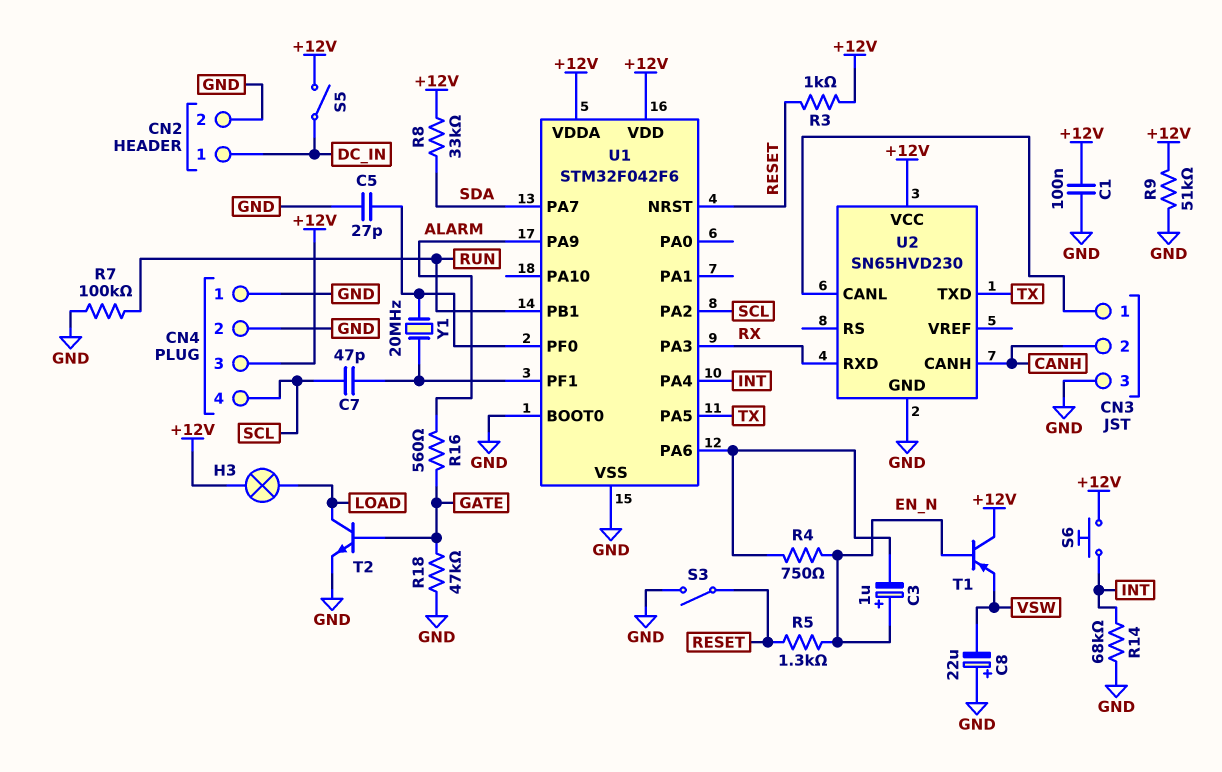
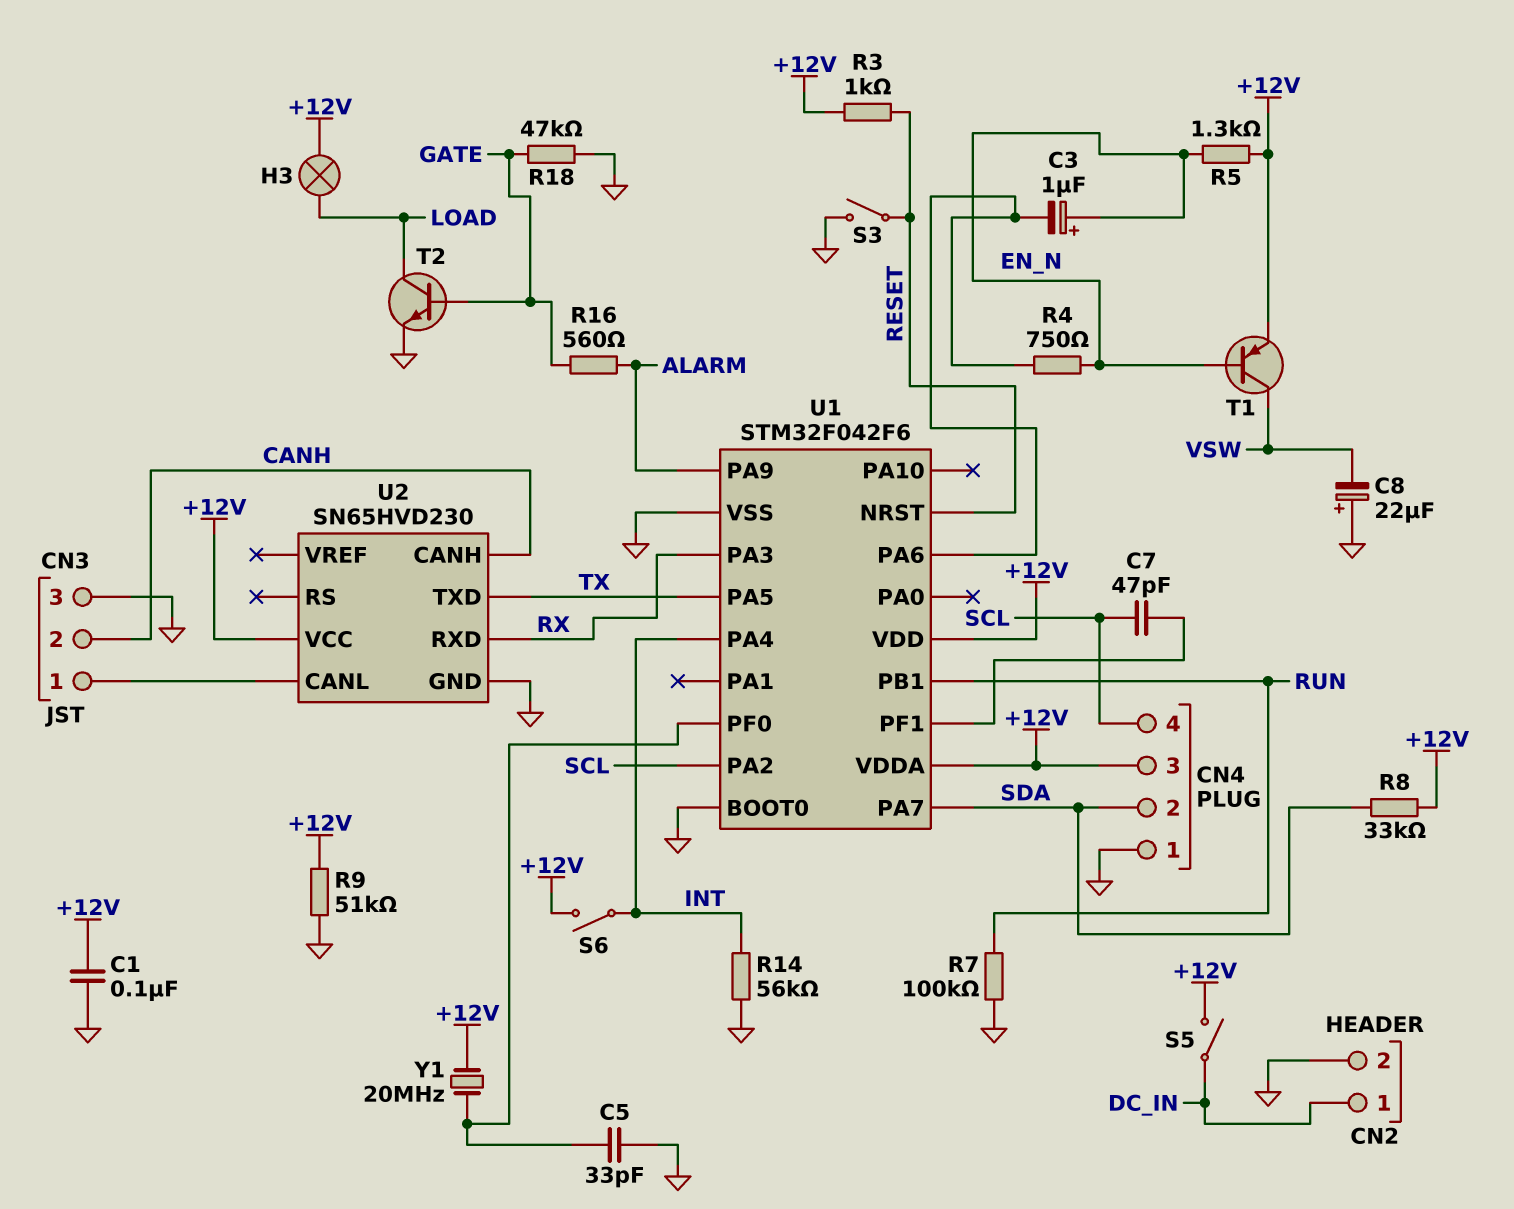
C5: 27pF (GND, U1/PF0) -> 33pF (GND, U1/PF0)
CN4 pin 2: GND -> SDA
R5: 1.3k (EN_N, RESET) -> 1.3k (+12V, EN_N)
R14: 68k (GND, INT) -> 56k (GND, INT)
S6: button (+12V, INT) -> switch (+12V, INT)
T1: PNP (B EN_N, C +12V, E VSW) -> PNP (B EN_N, C VSW, E +12V)
Y1: 20MHz (U1/PF0, U1/PF1) -> 20MHz (+12V, U1/PF0)

